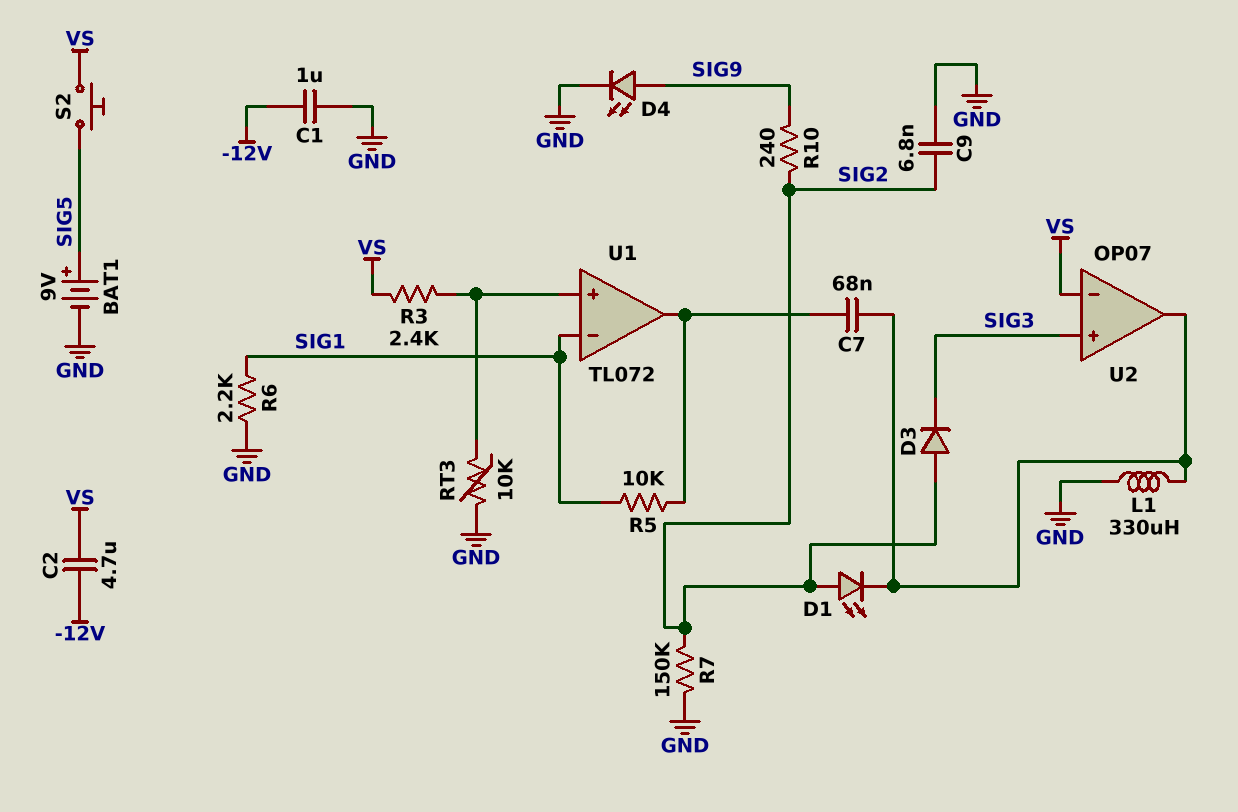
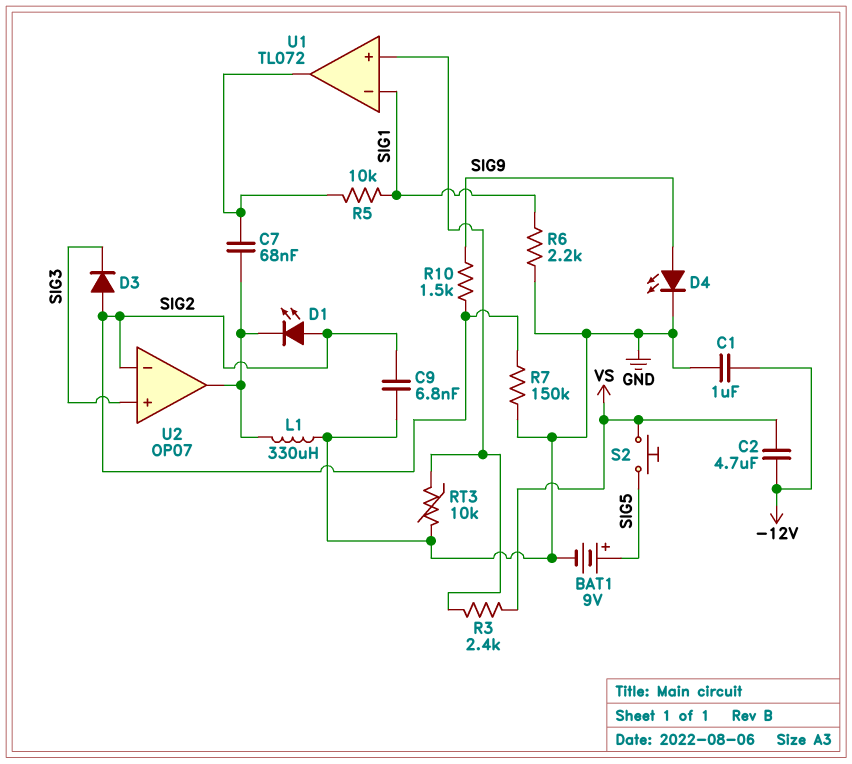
R10: 240 (SIG2, SIG9) -> 1.5k (SIG2, SIG9)
U2 pin in-: VS -> SIG2

